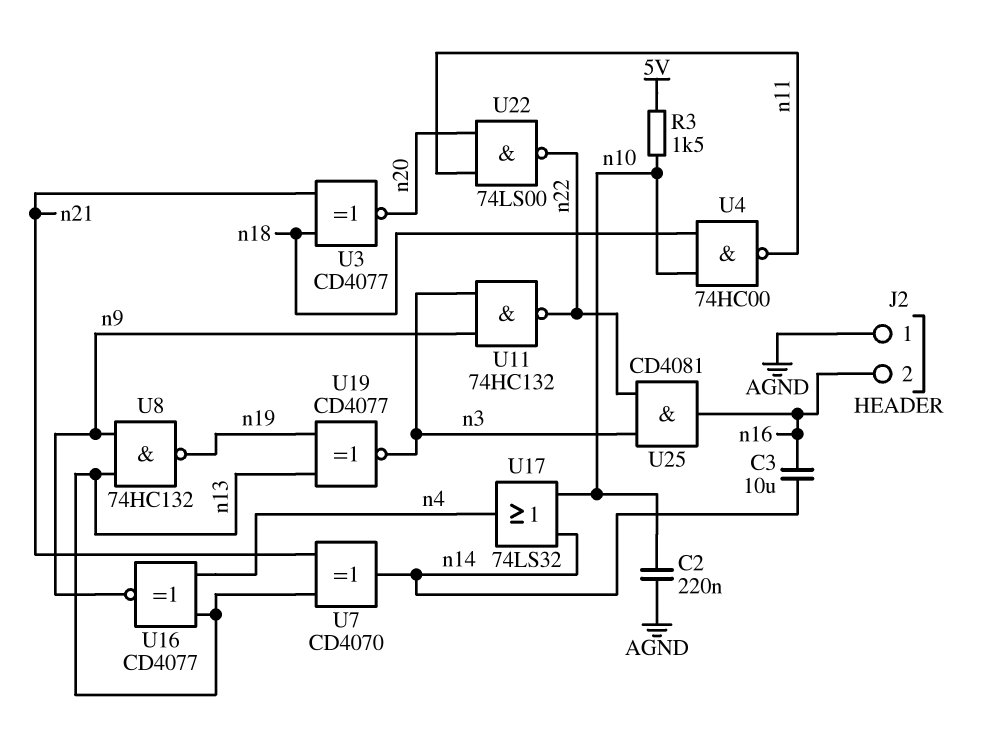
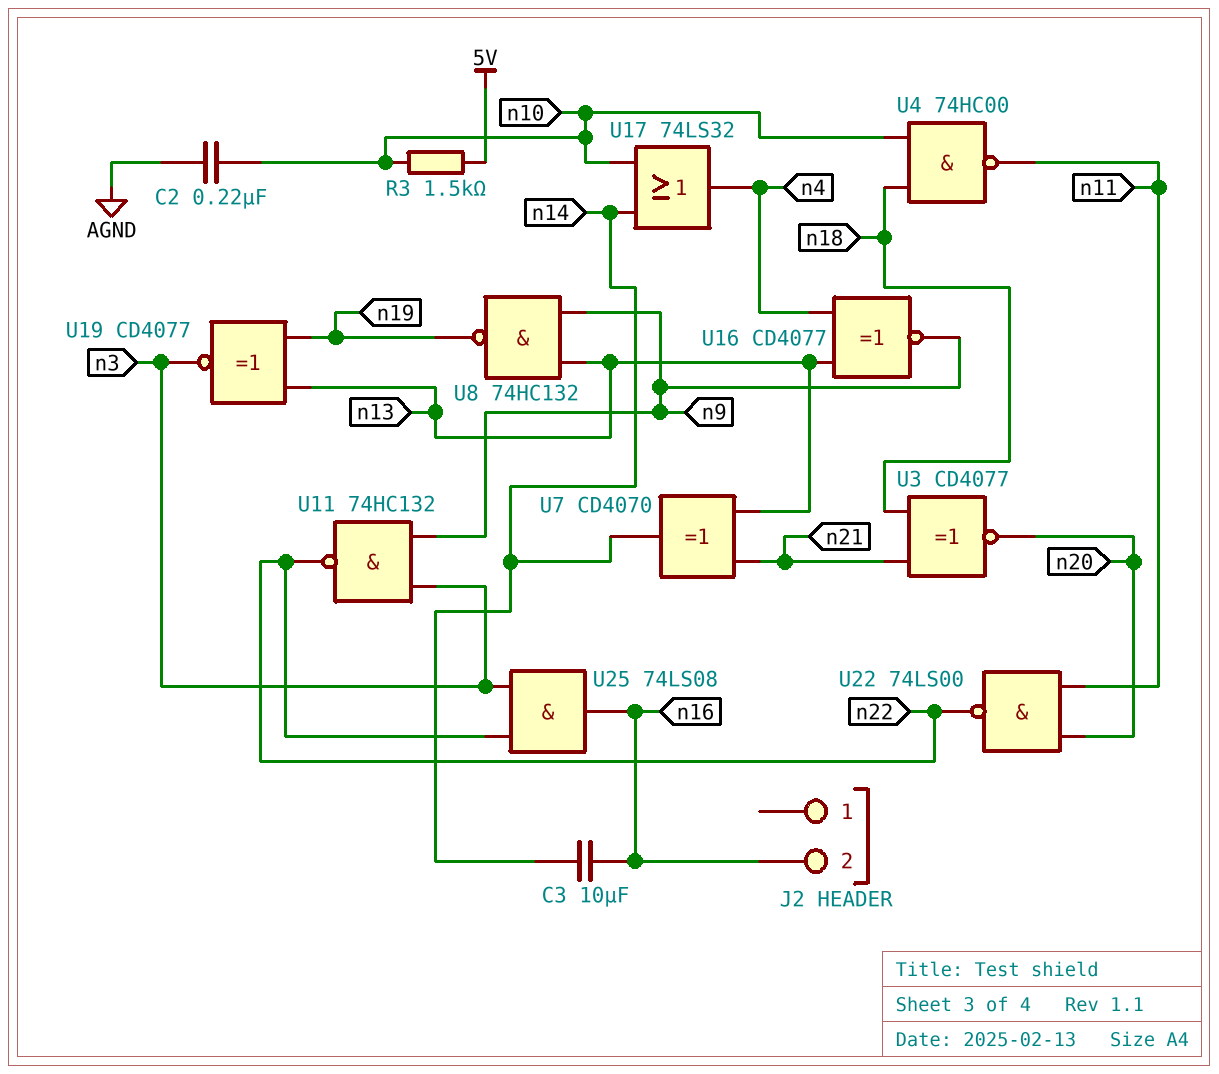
J2 pin 1: AGND -> none
U25: AND CD4081 (in n3, in n22, out n16) -> AND 74LS08 (in n3, in n22, out n16)

